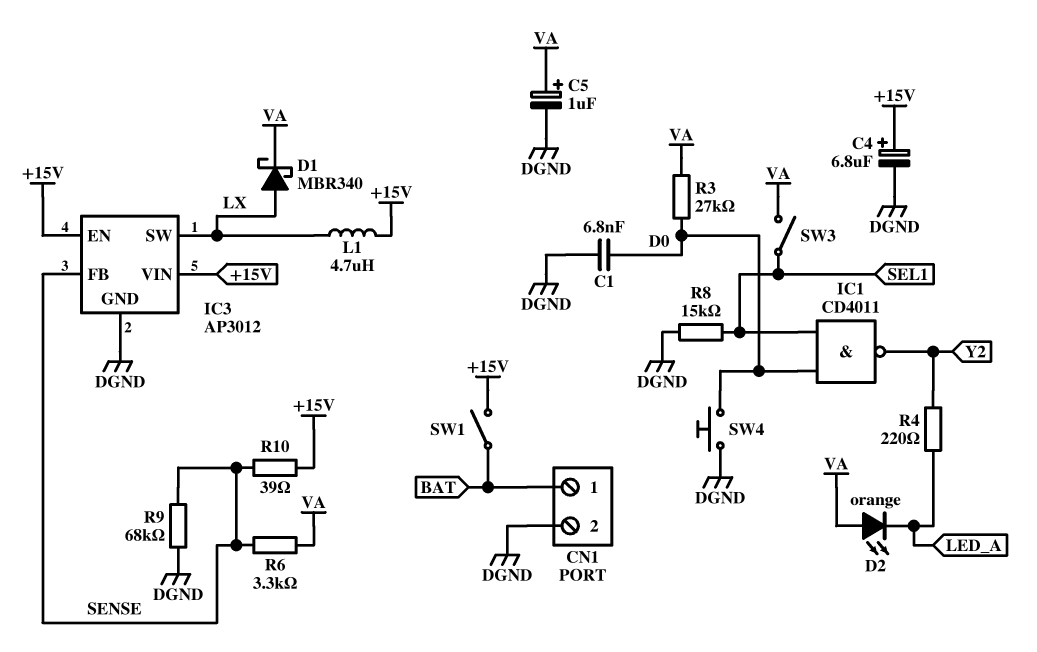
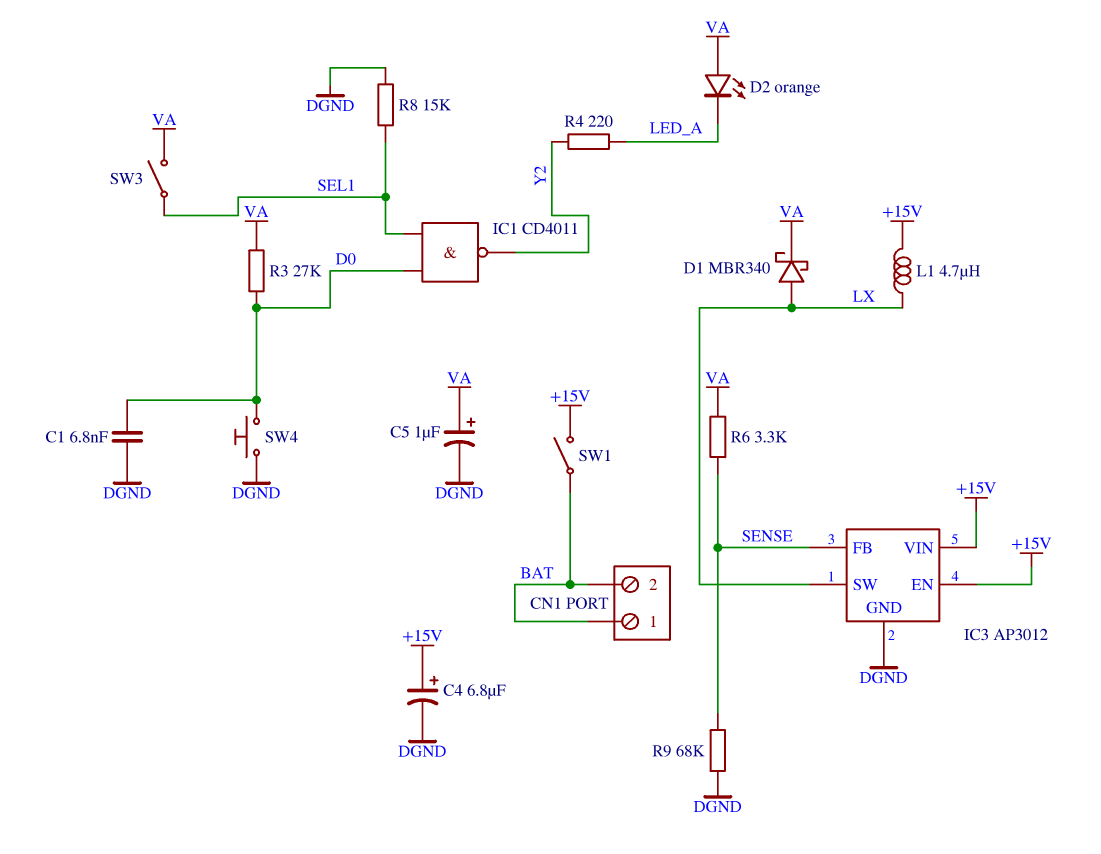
CN1 pin 2: DGND -> BAT
R10: 39 (+15V, SENSE) -> none

